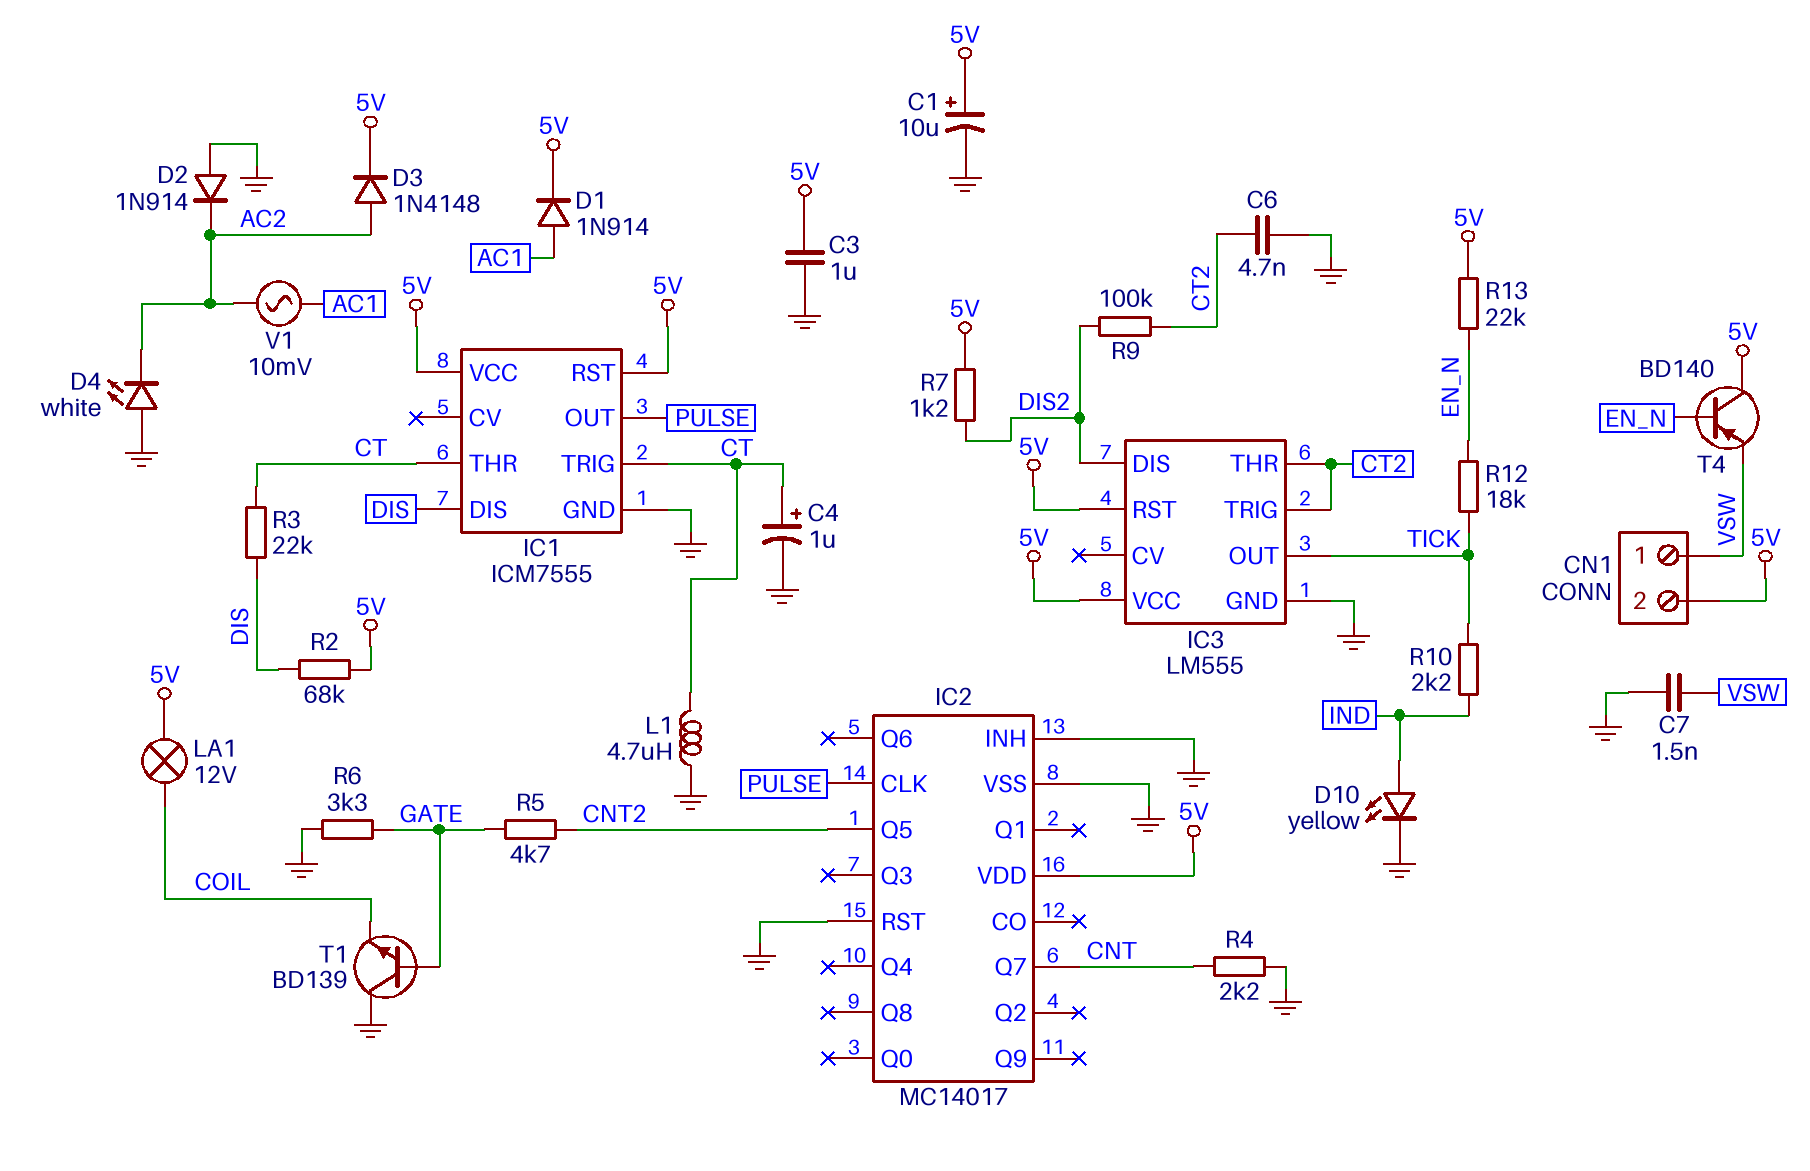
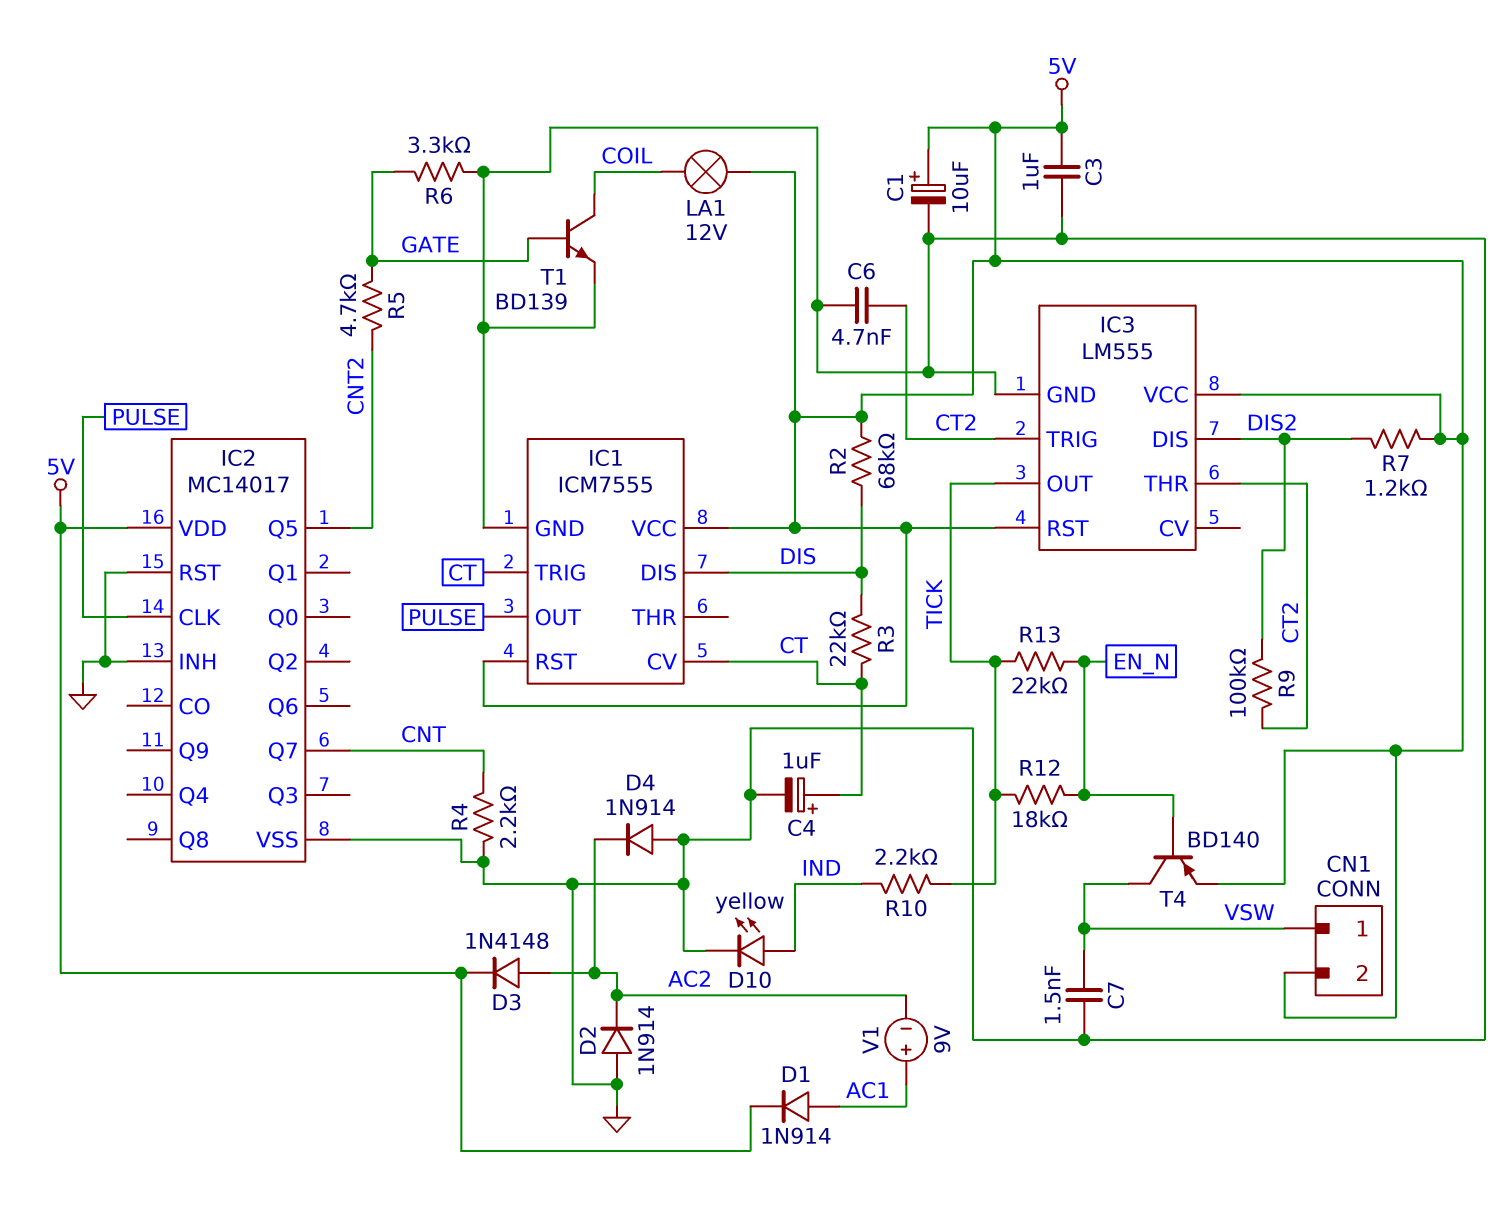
D4: LED white (A GND, K AC2) -> diode 1N914 (A GND, K AC2)
IC1 pin CV: none -> CT
IC1 pin THR: CT -> none
L1: 4.7uH (CT, GND) -> none
R13: 22k (5V, EN_N) -> 22k (EN_N, TICK)
T1: NPN BD139 (B GATE, C GND, E COIL) -> NPN BD139 (B GATE, C COIL, E GND)
T4: PNP BD140 (B EN_N, C 5V, E VSW) -> PNP BD140 (B EN_N, C VSW, E 5V)
V1: AC 10mV (AC1, AC2) -> 9V (plus AC1, minus AC2)

